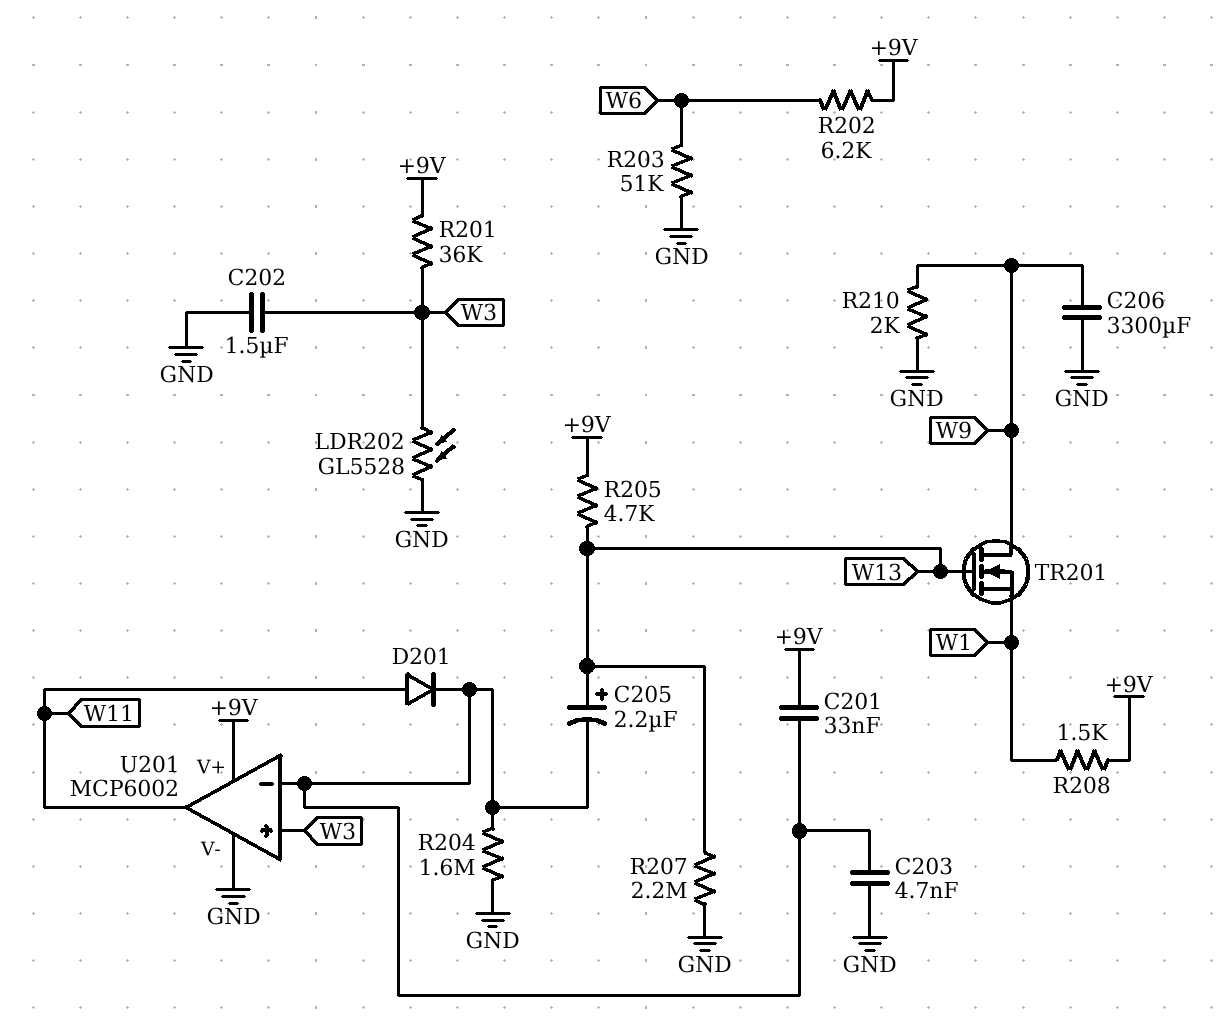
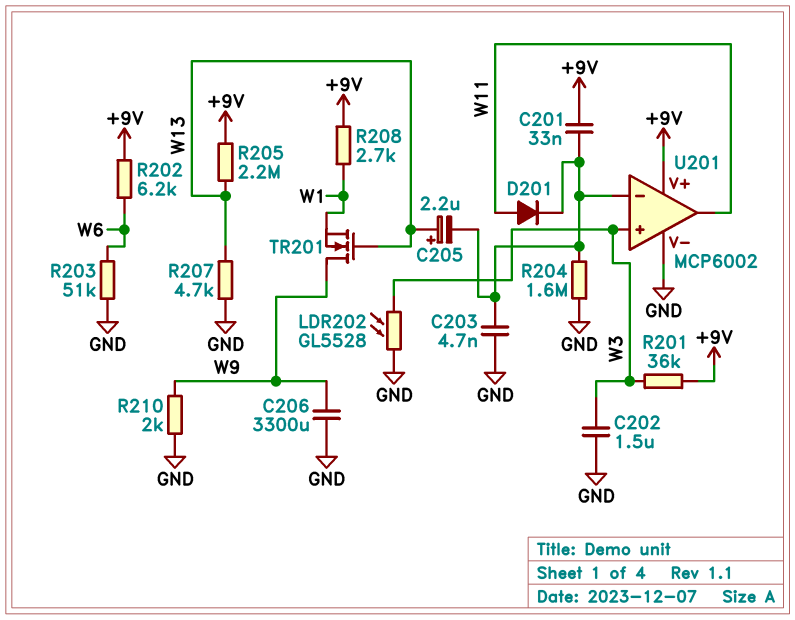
R205: 4.7k (+9V, W13) -> 2.2M (+9V, W13)
R207: 2.2M (GND, W13) -> 4.7k (GND, W13)
R208: 1.5k (+9V, W1) -> 2.7k (+9V, W1)

